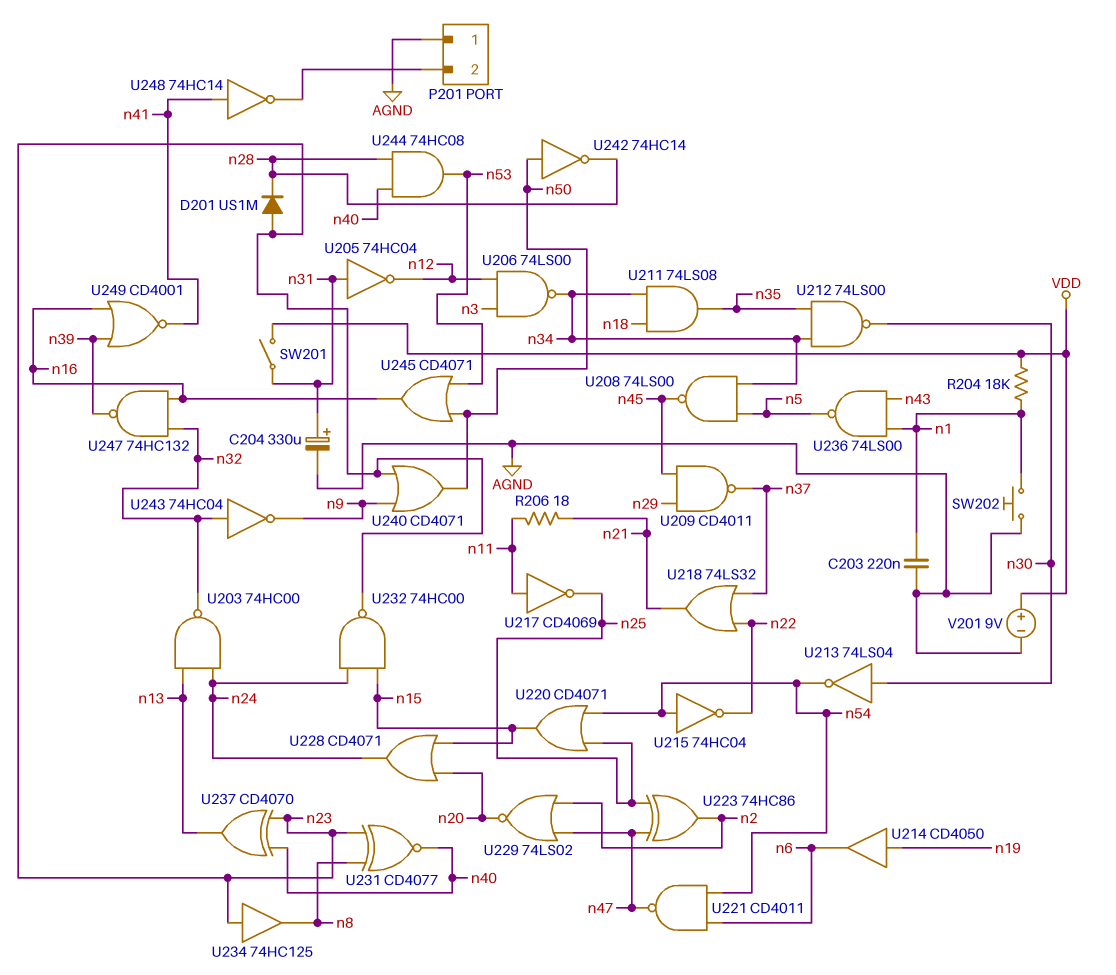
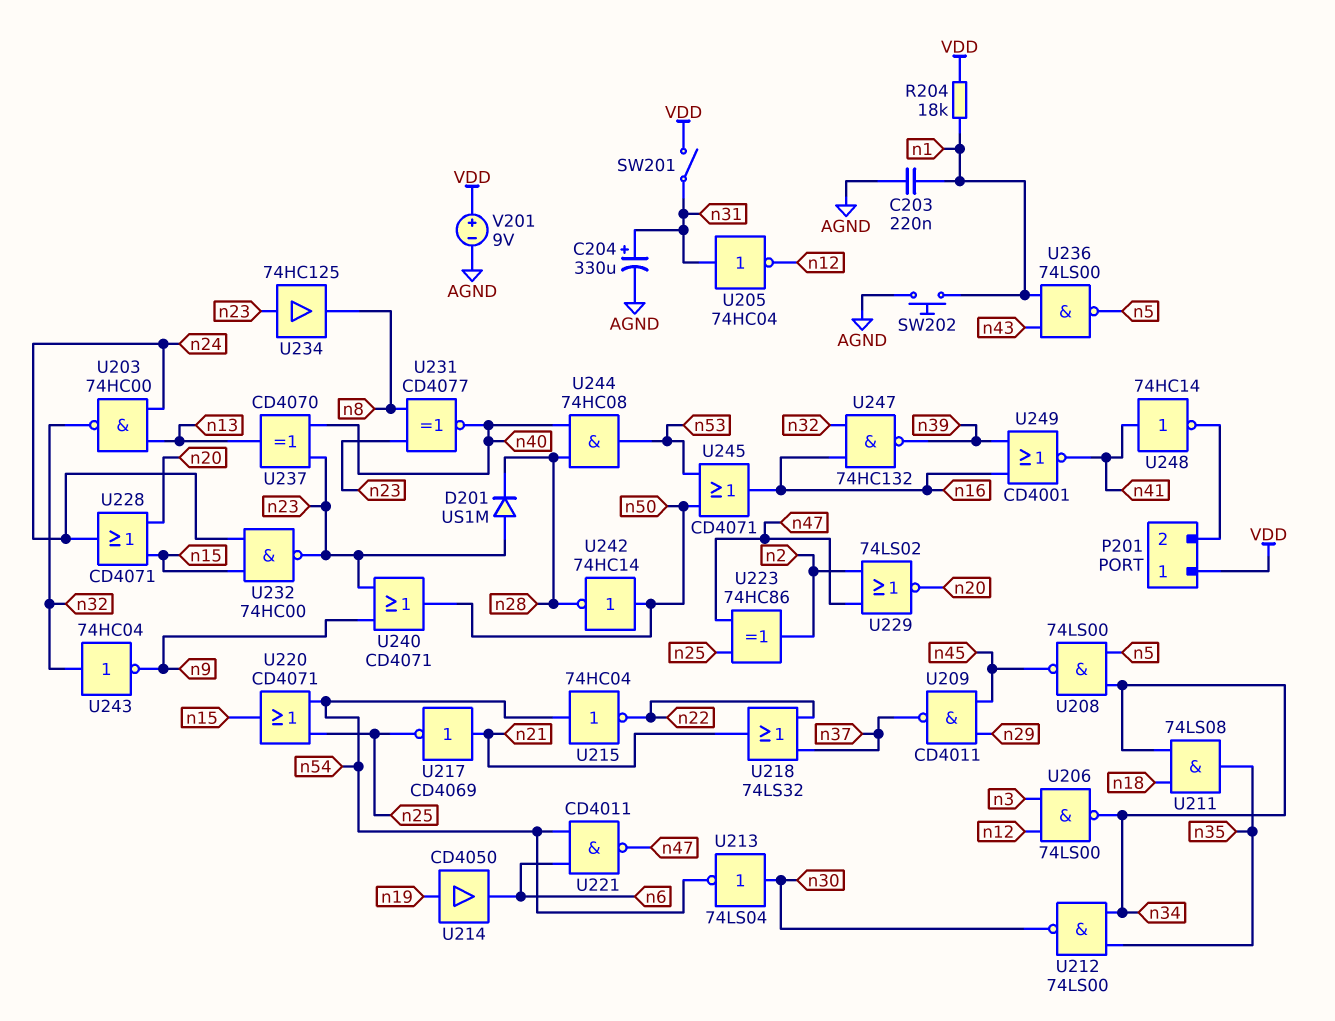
P201 pin 1: AGND -> VDD
R206: 18 (n11, n21) -> none
U217: NOT CD4069 (in n11, out n25) -> NOT CD4069 (in n21, out n25)

